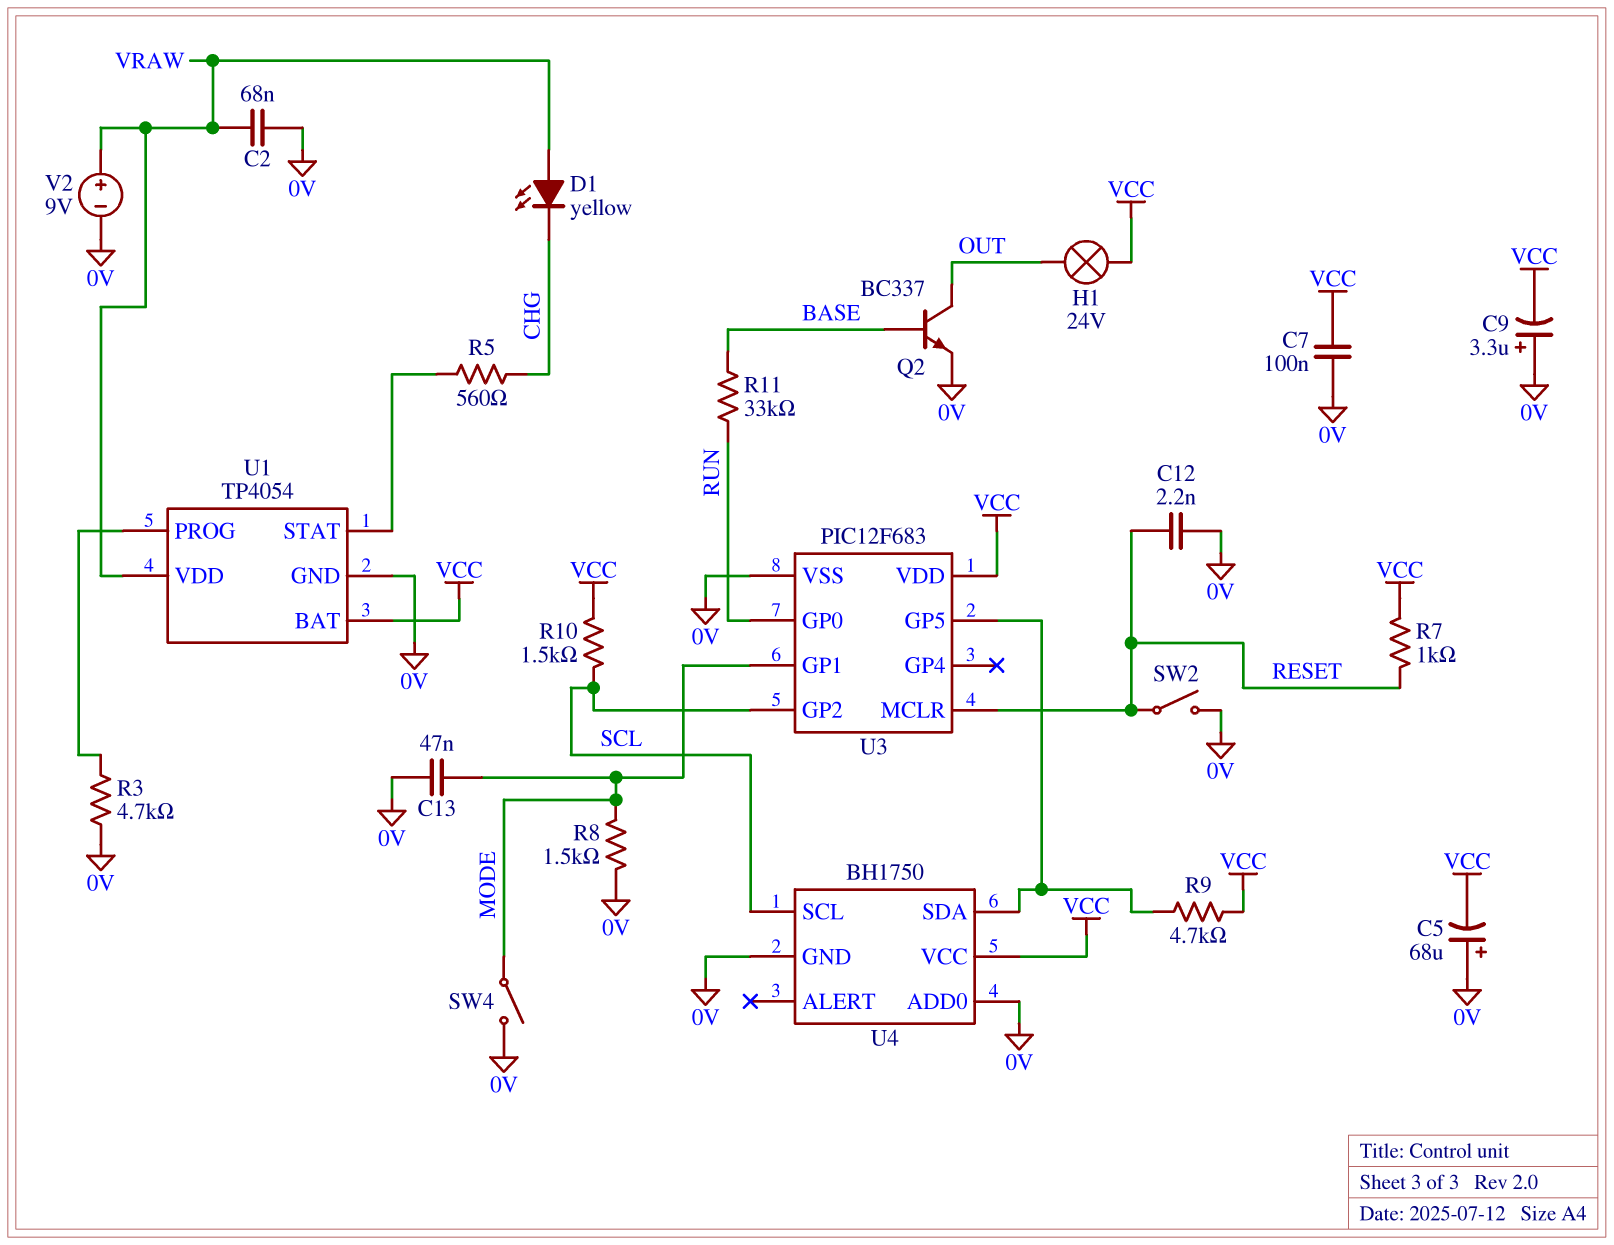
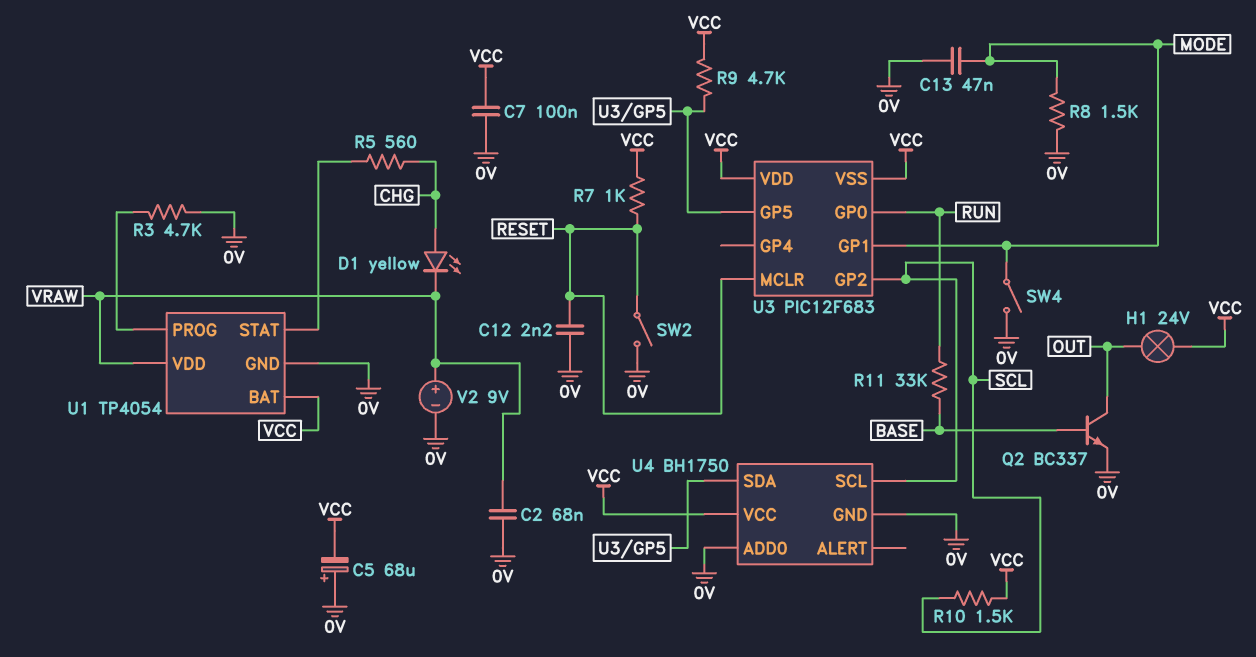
C9: 3.3uF (plus 0V, minus VCC) -> none
D1: LED yellow (A VRAW, K CHG) -> LED yellow (A CHG, K VRAW)
U3 pin VSS: 0V -> VCC

